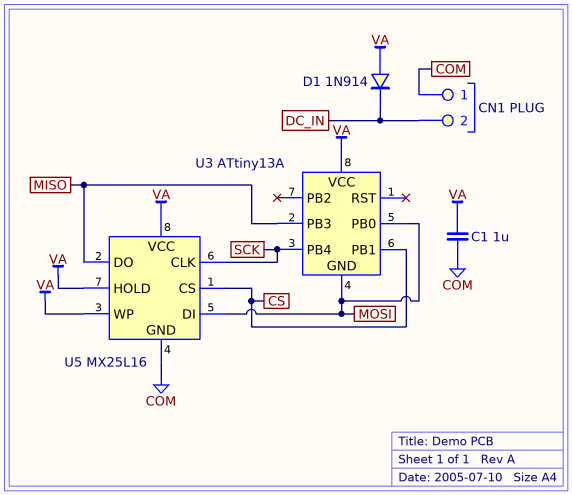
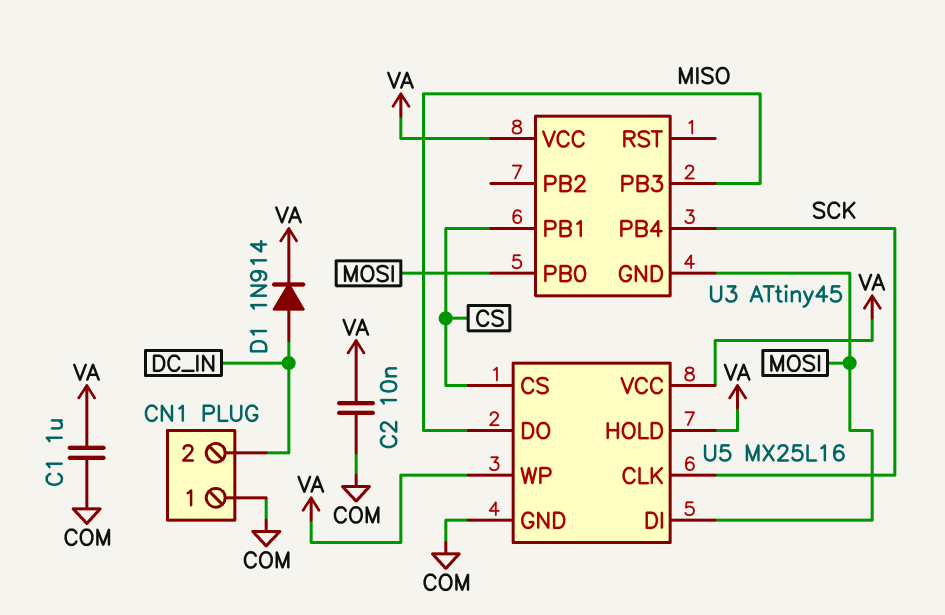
C2: none -> 10nF (COM, VA)
D1: diode 1N914 (A VA, K DC_IN) -> diode 1N914 (A DC_IN, K VA)
U3: ATtiny13A -> ATtiny45

